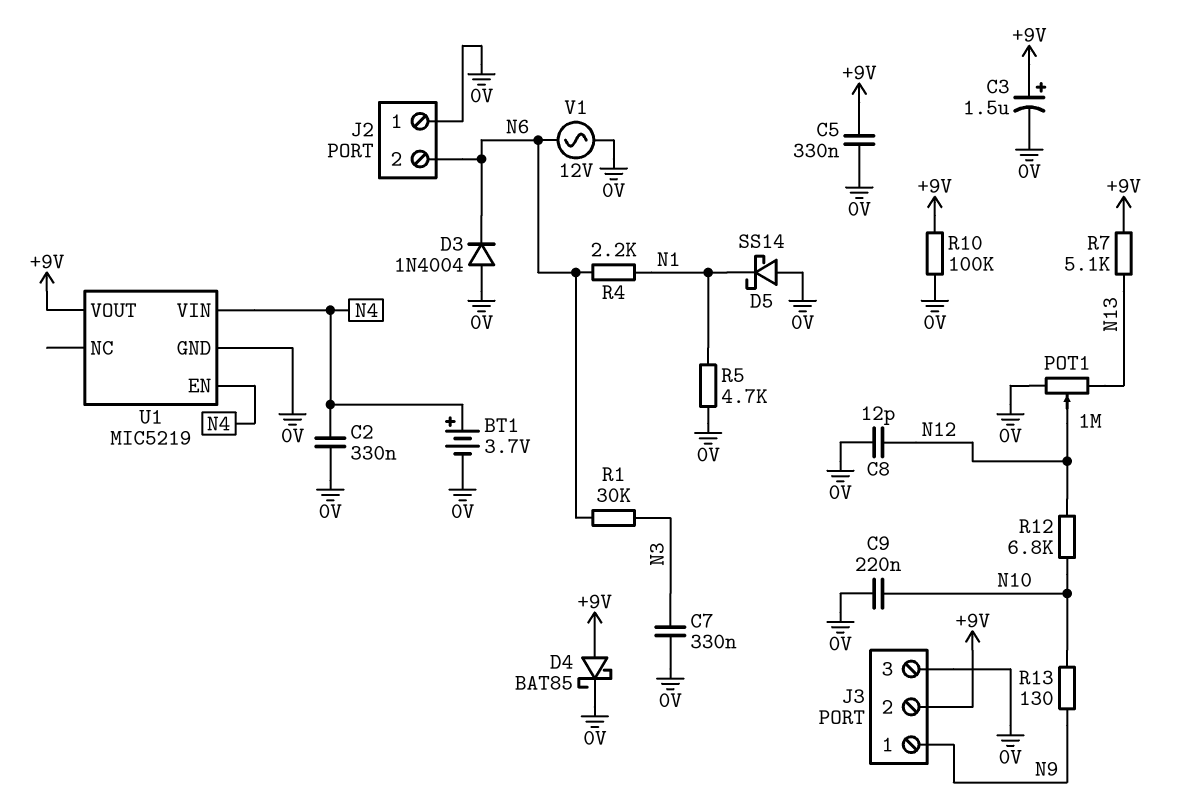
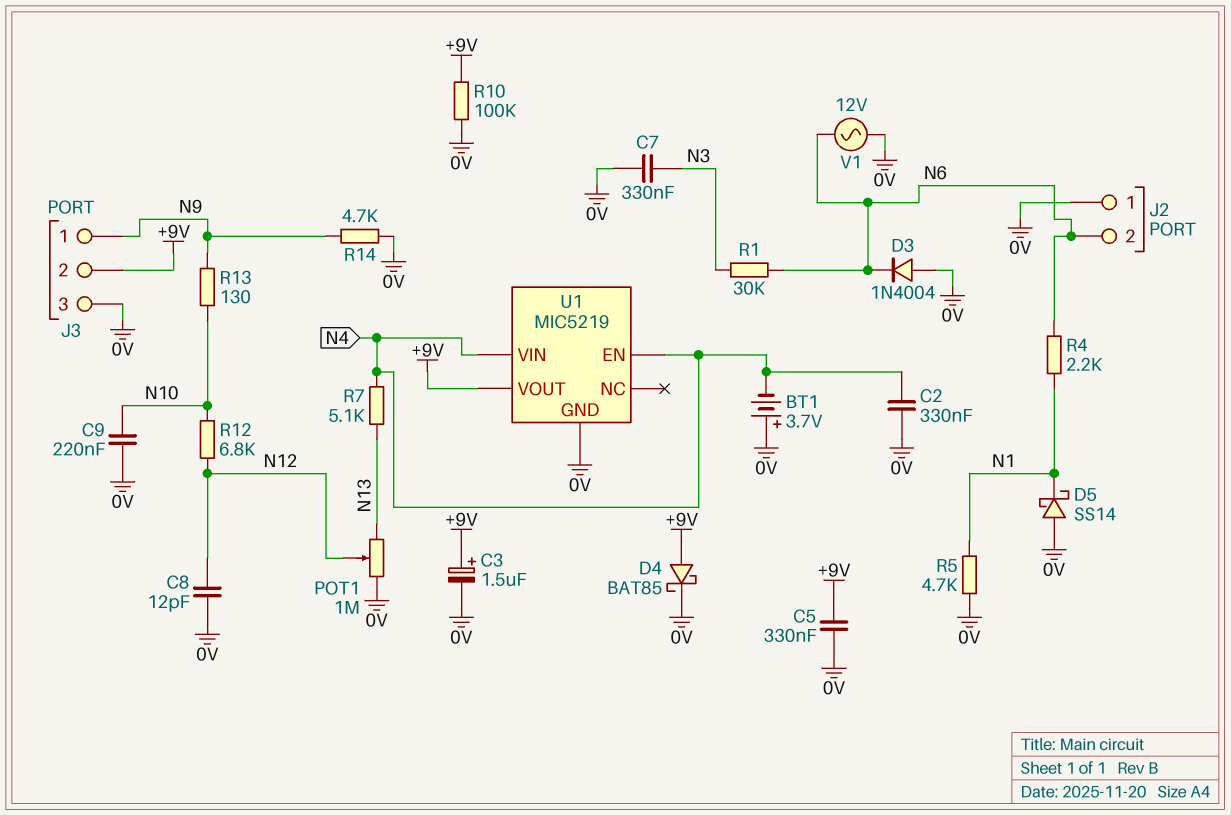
BT1: 3.7V (plus N4, minus 0V) -> 3.7V (plus 0V, minus N4)
R7: 5.1k (+9V, N13) -> 5.1k (N4, N13)
R14: none -> 4.7k (0V, N9)

